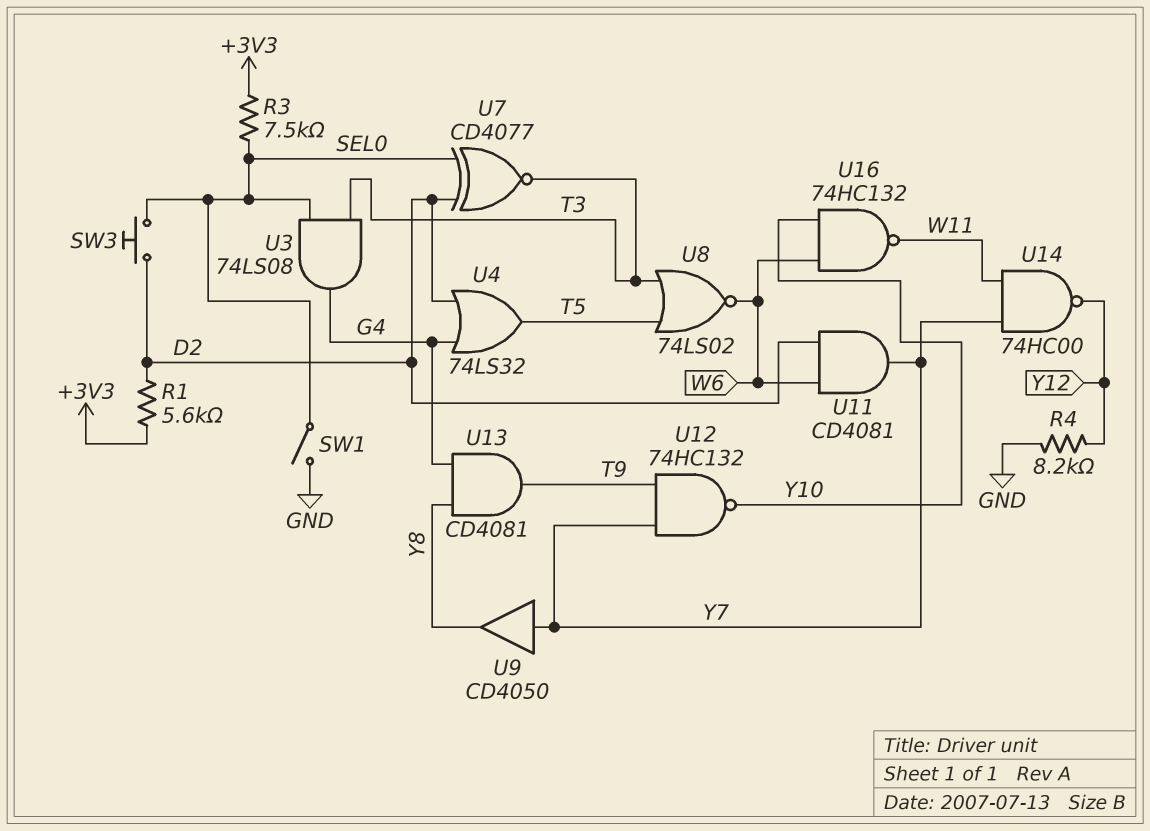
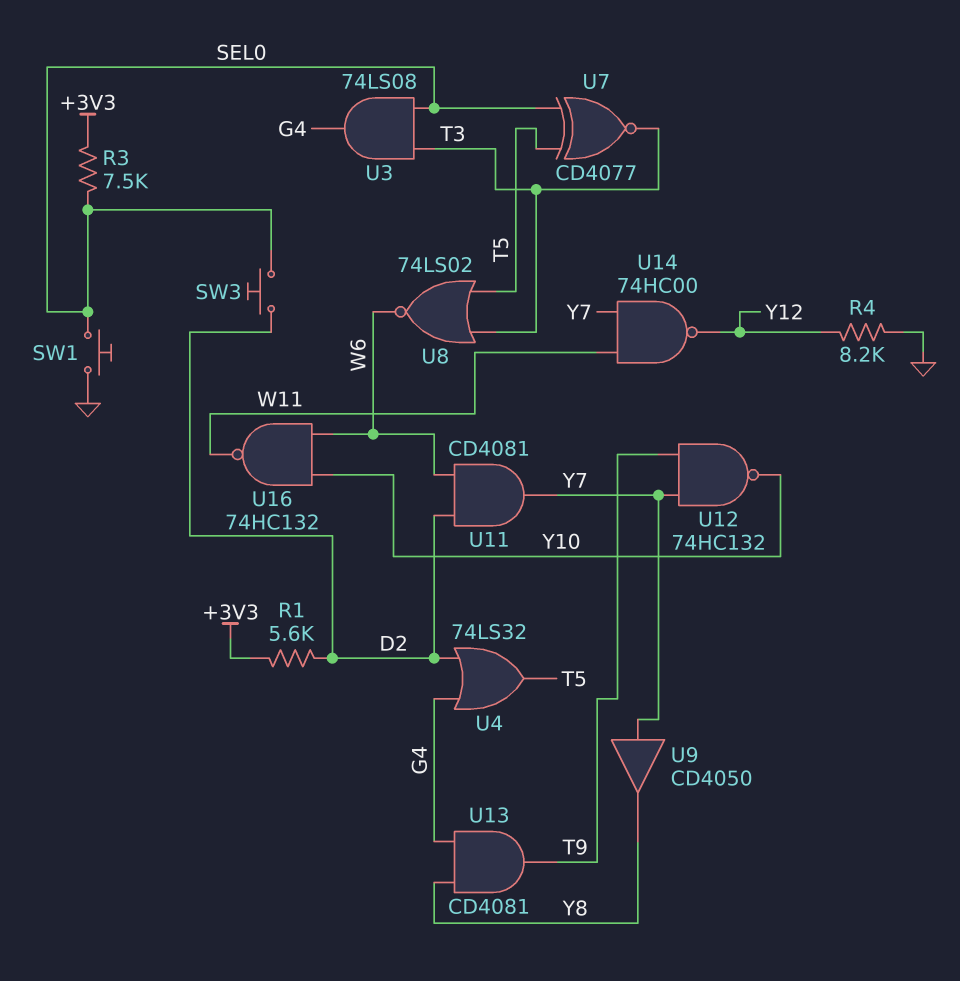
SW1: switch (GND, SEL0) -> button (GND, SEL0)
U7: XNOR CD4077 (in D2, in SEL0, out T3) -> XNOR CD4077 (in SEL0, in T5, out T3)

